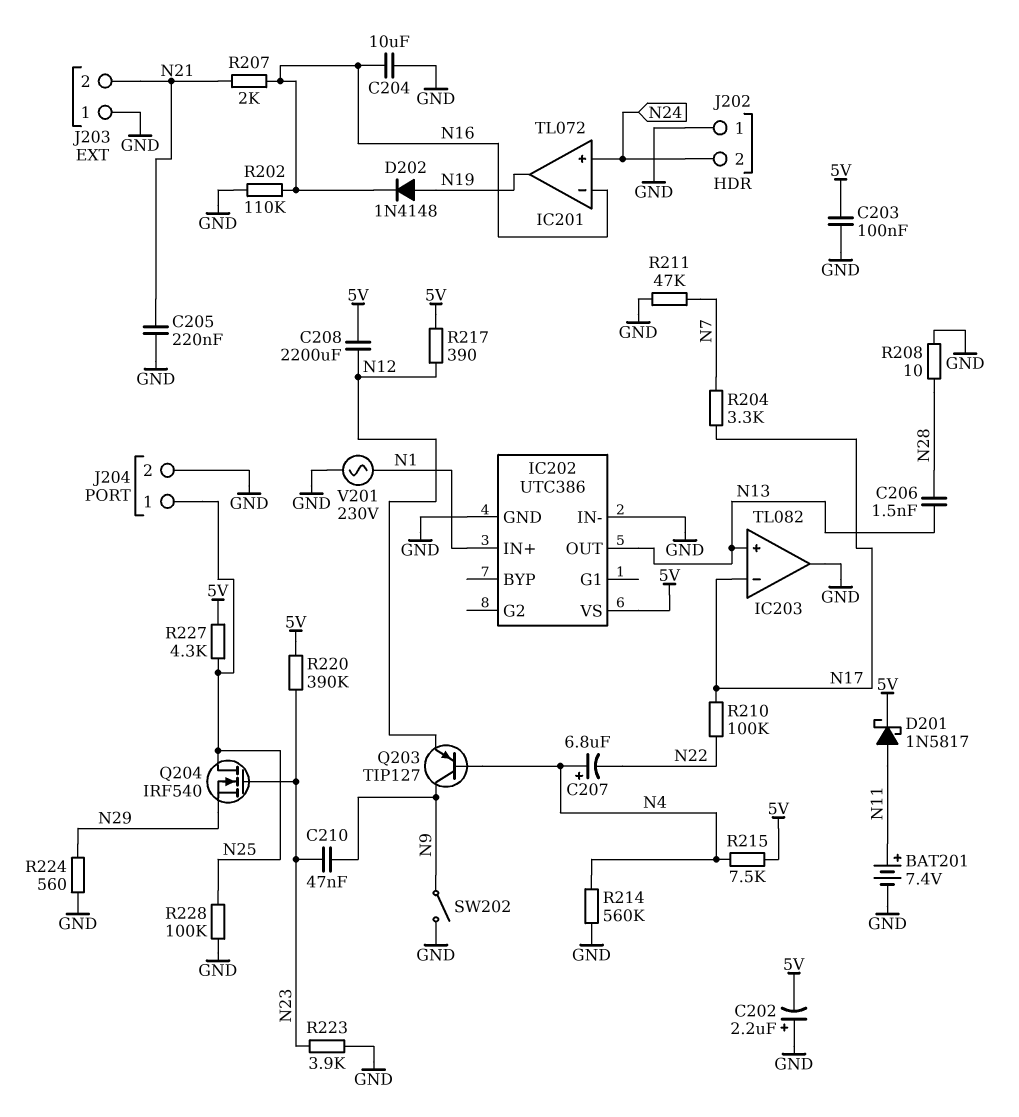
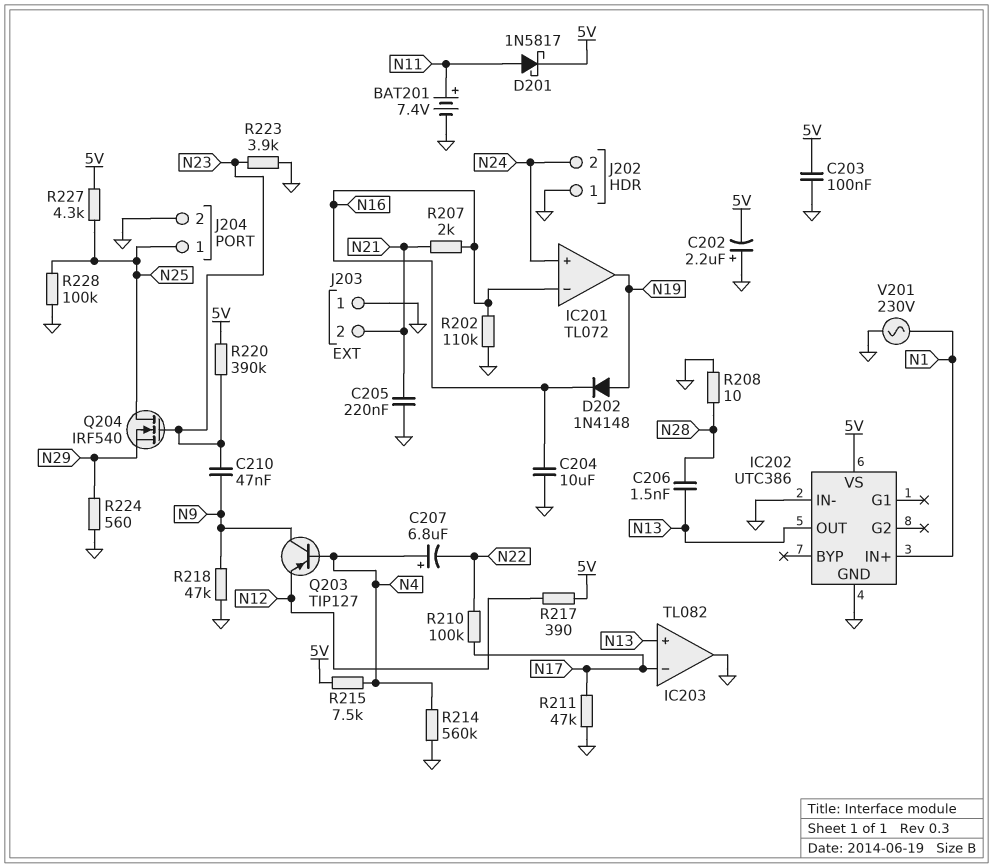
C208: 2200uF (5V, N12) -> none
R204: 3.3k (N7, N17) -> none
R211: 47k (GND, N7) -> 47k (GND, N17)
R218: none -> 47k (GND, N9)
SW202: switch (GND, N9) -> none

